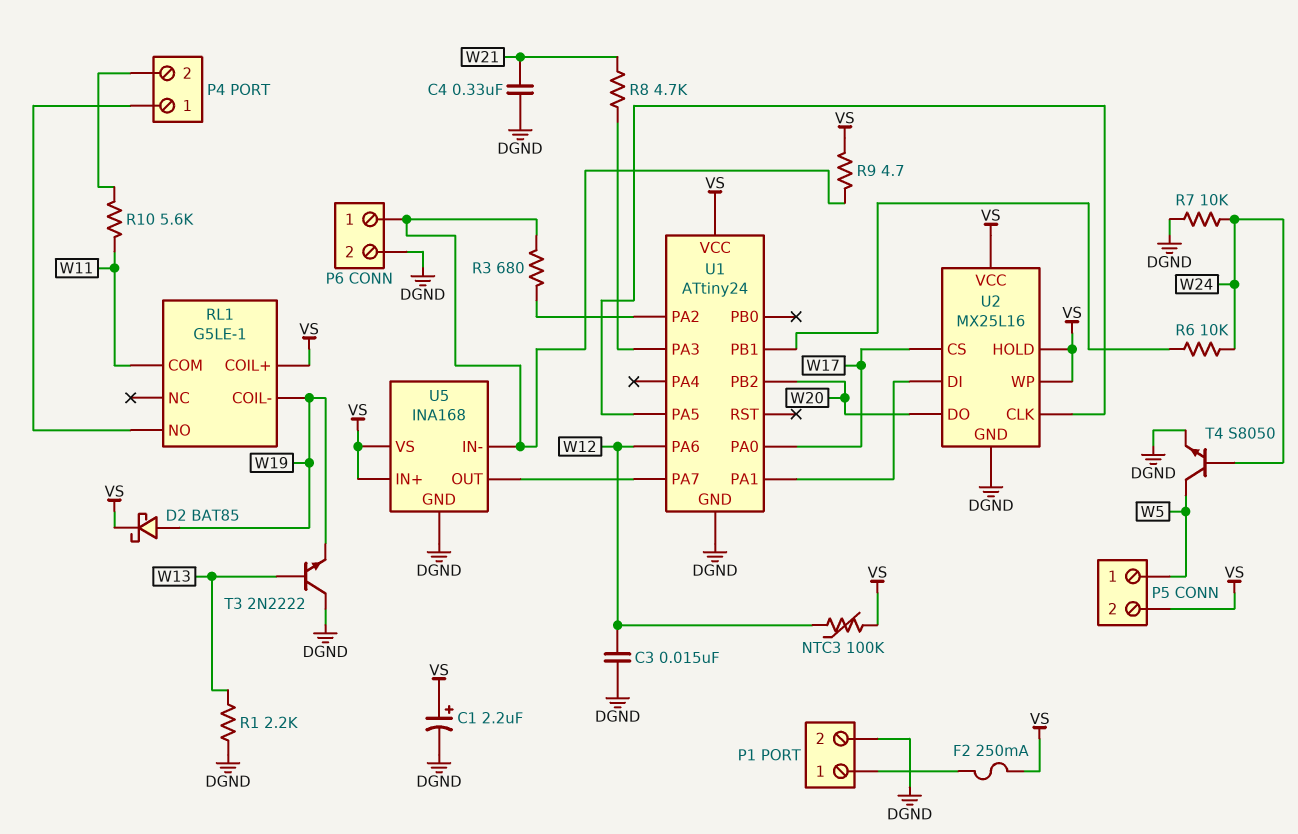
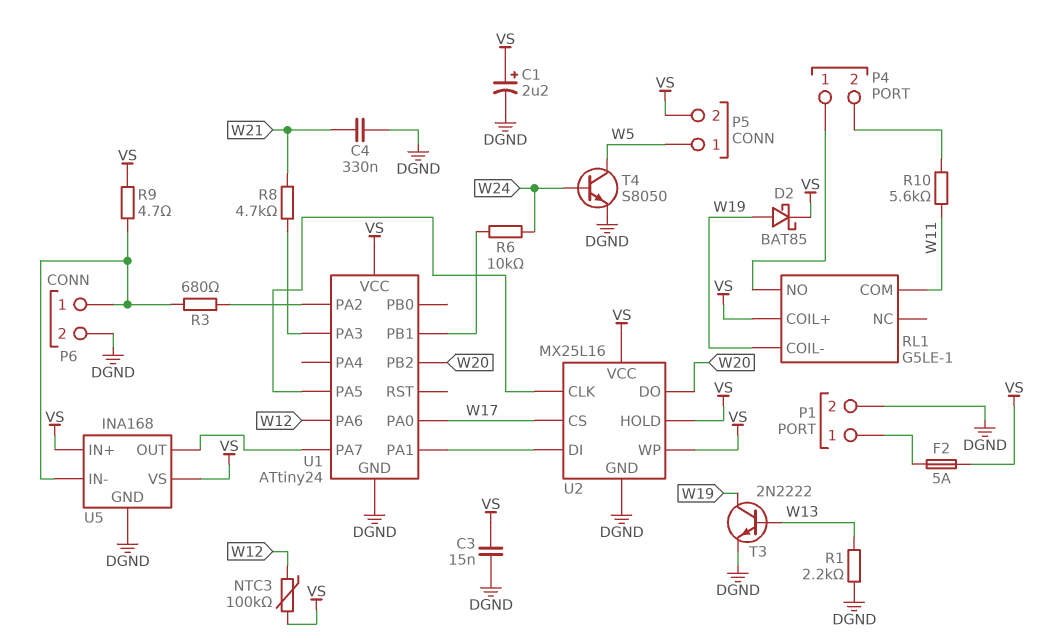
C3: 15nF (DGND, W12) -> 15nF (DGND, VS)
F2: 250mA (P1/1, VS) -> 5A (P1/1, VS)
R7: 10k (DGND, W24) -> none
T3: NPN 2N2222 (B W13, C DGND, E W19) -> NPN 2N2222 (B W13, C W19, E DGND)

